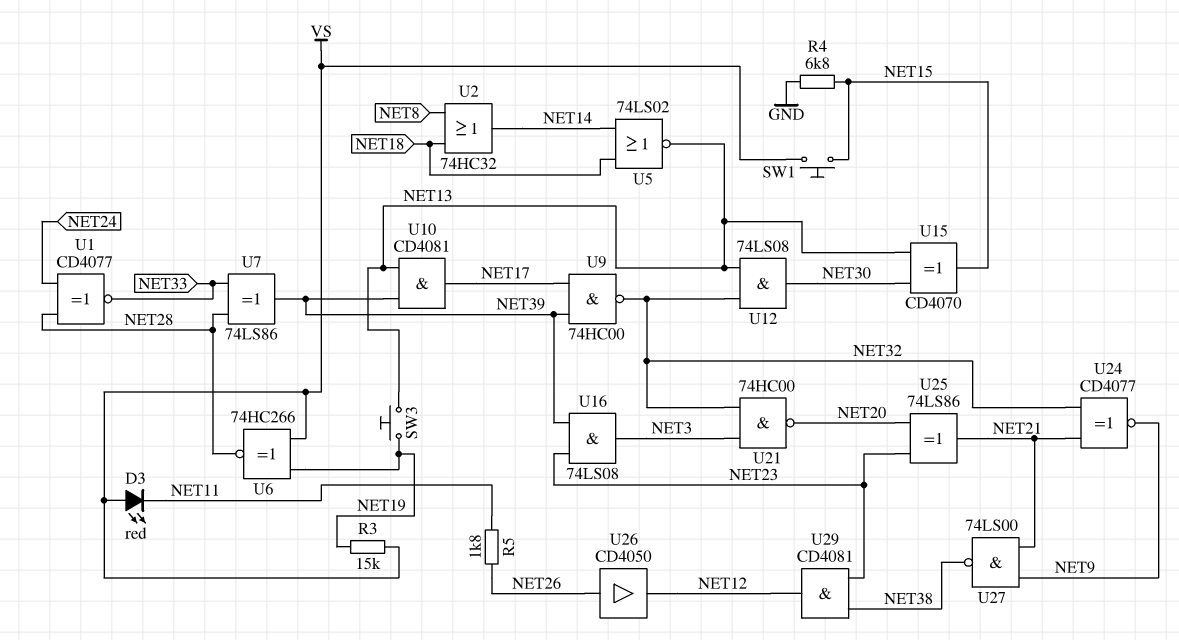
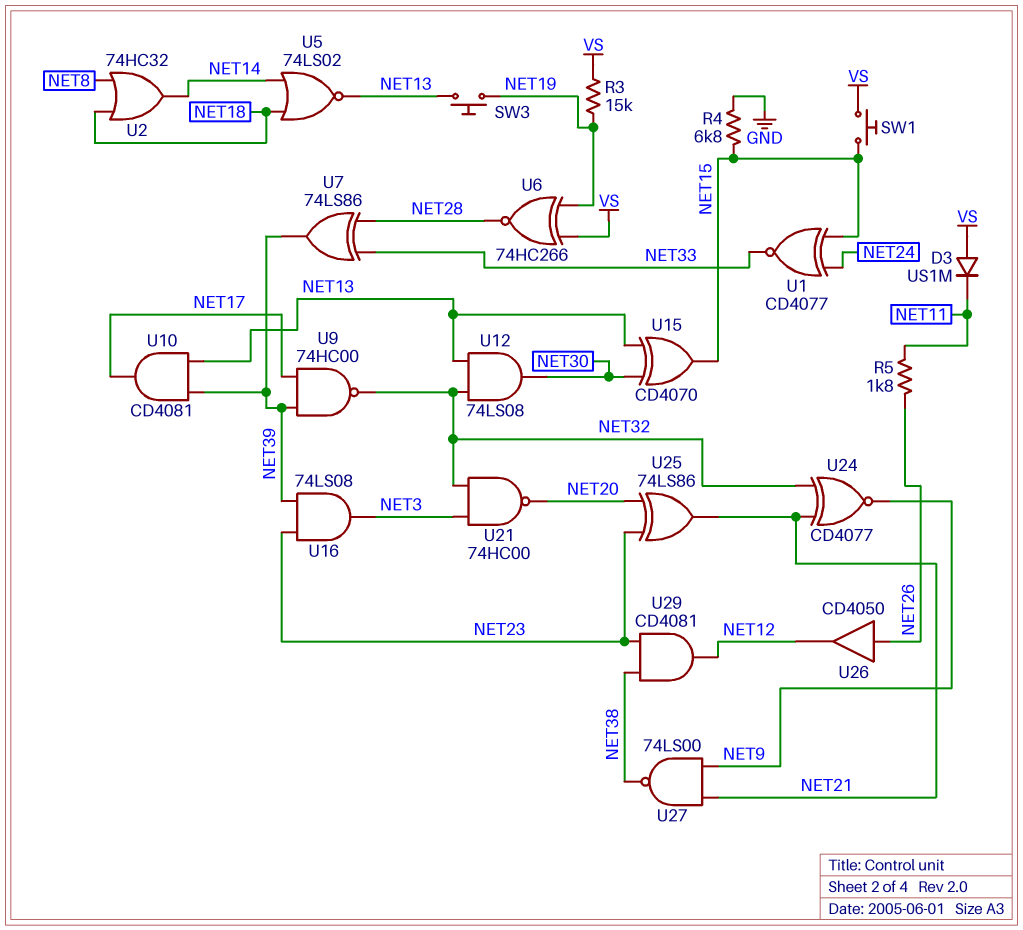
D3: LED red (A VS, K NET11) -> diode US1M (A VS, K NET11)
U1: XNOR CD4077 (in NET24, in NET28, out NET33) -> XNOR CD4077 (in NET15, in NET24, out NET33)

